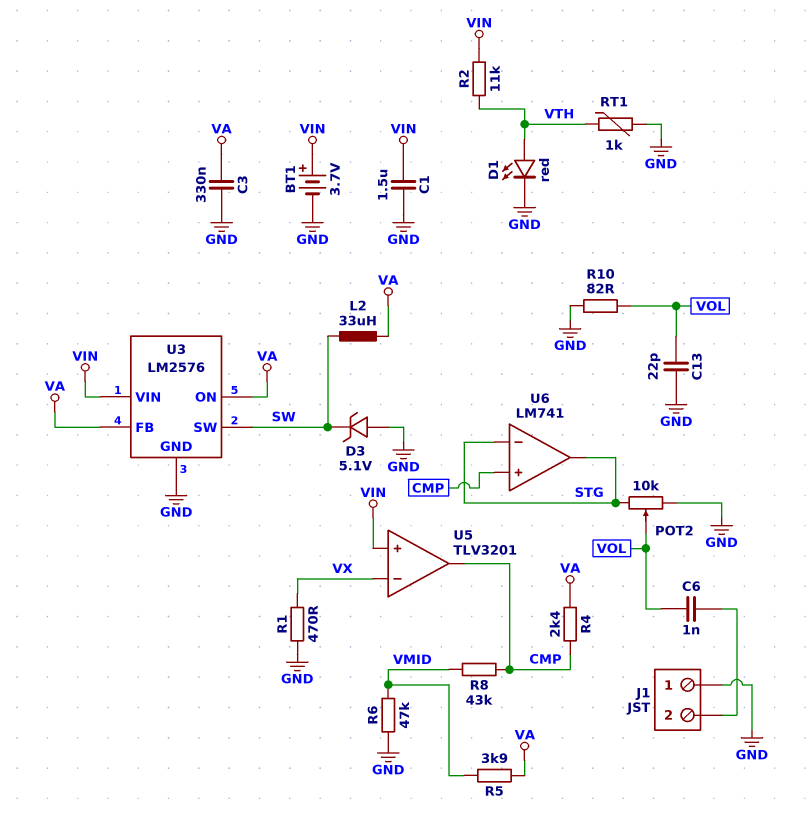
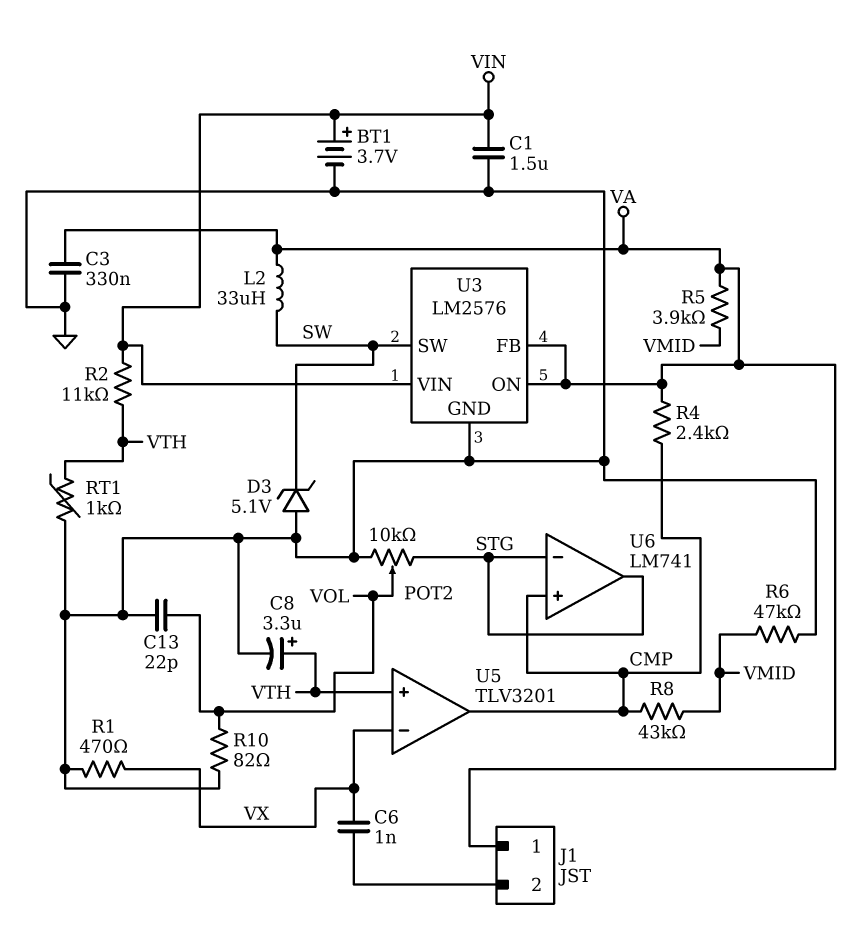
C6: 1nF (J1/2, VOL) -> 1nF (J1/2, VX)
C8: none -> 3.3uF (plus VTH, minus GND)
D1: LED red (A VTH, K GND) -> none
J1 pin 1: GND -> VA
U5 pin in+: VIN -> VTH

